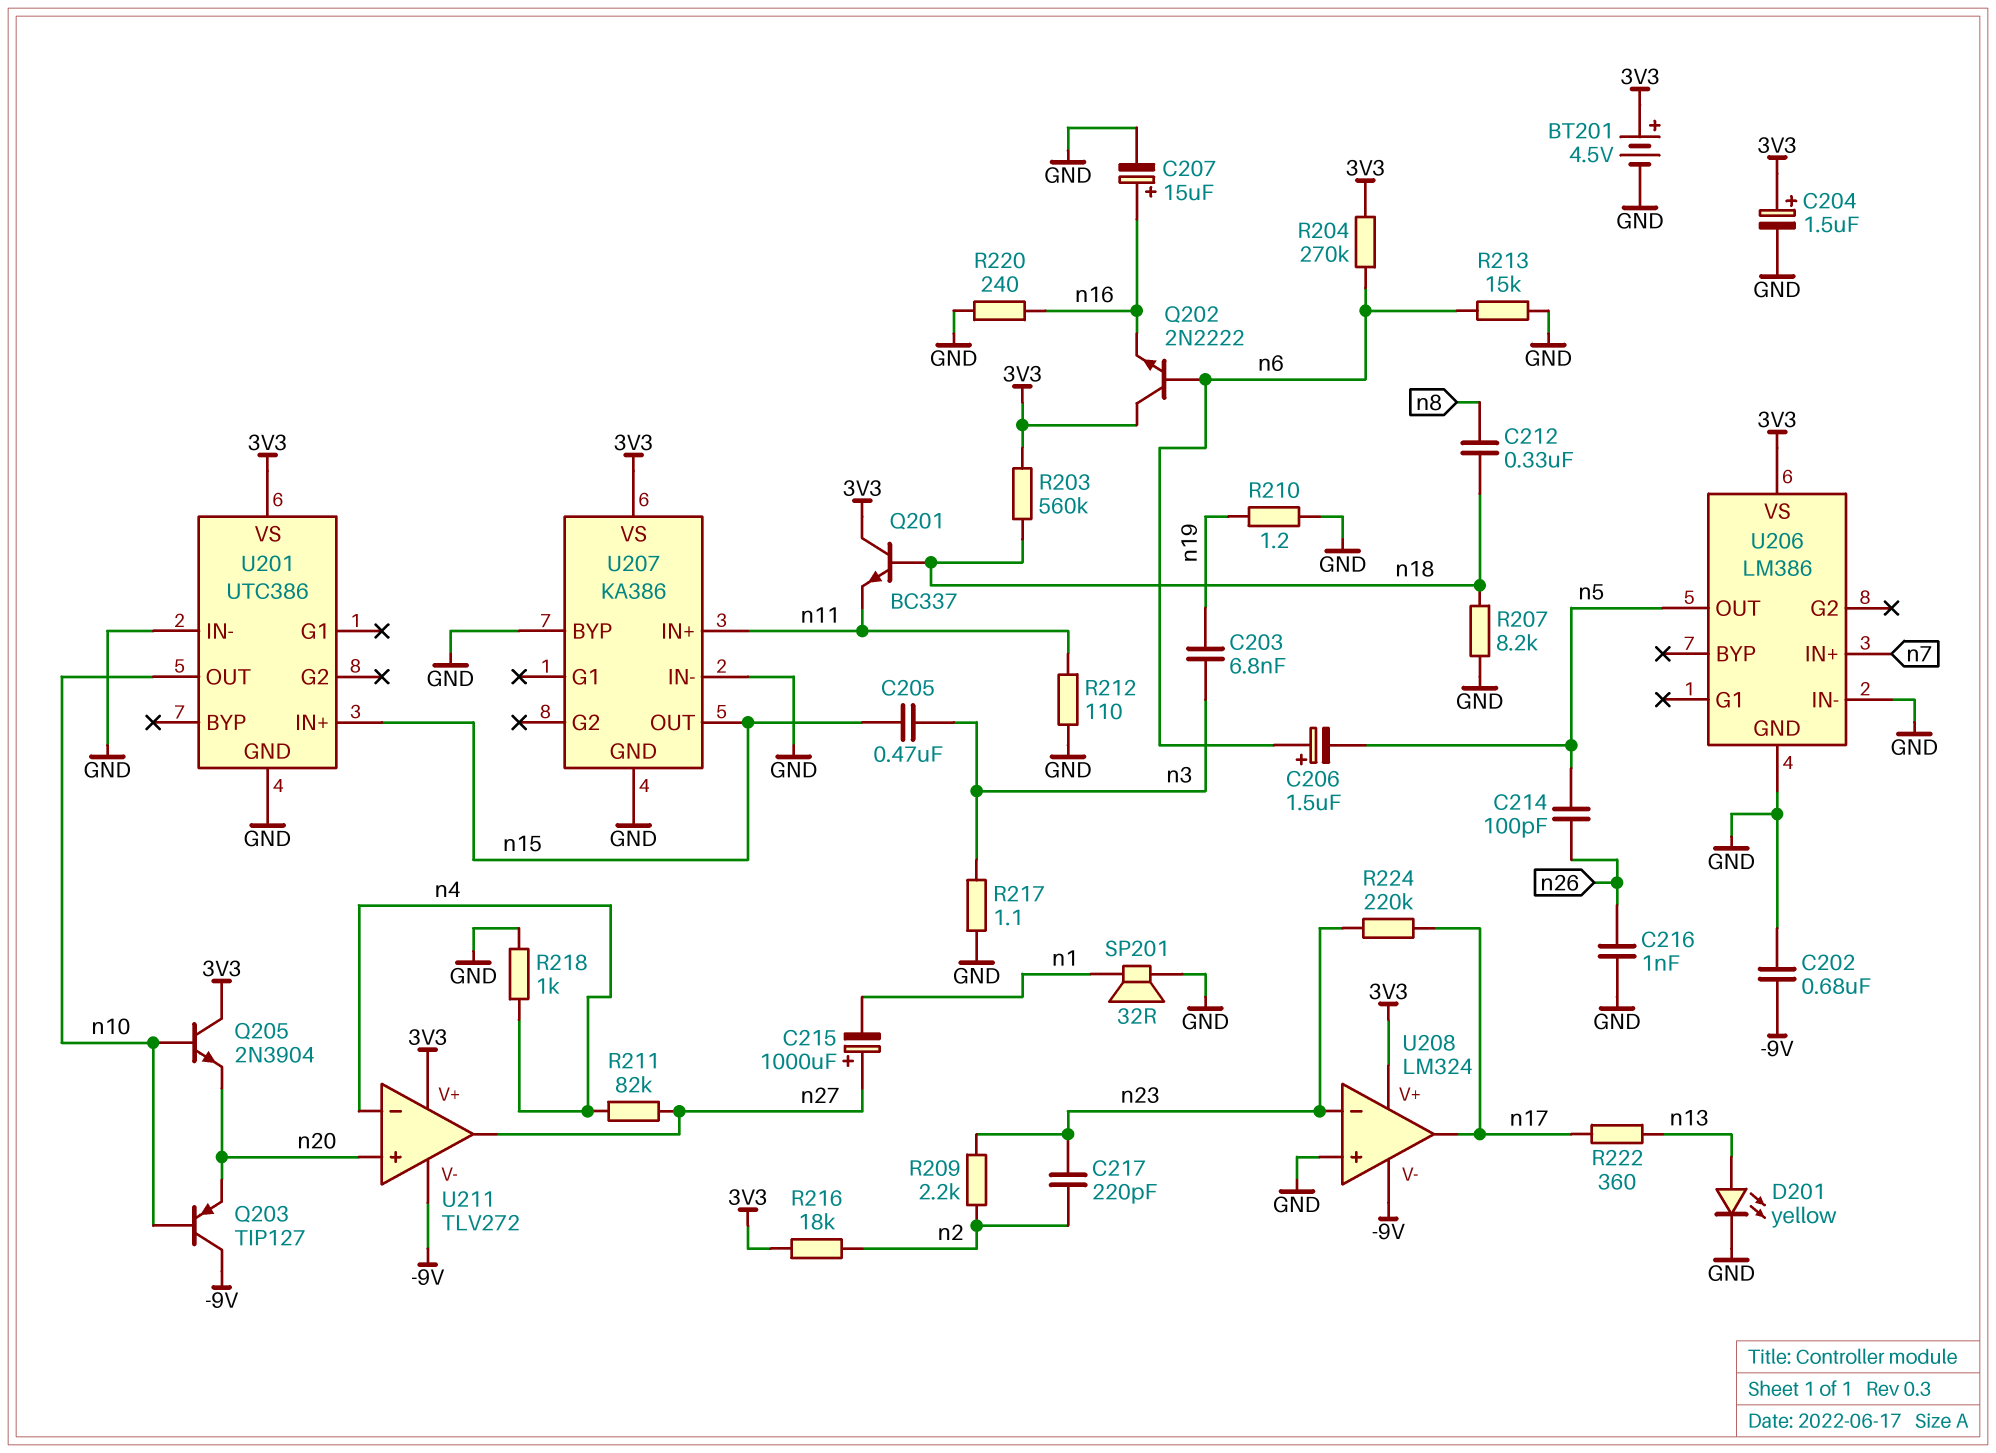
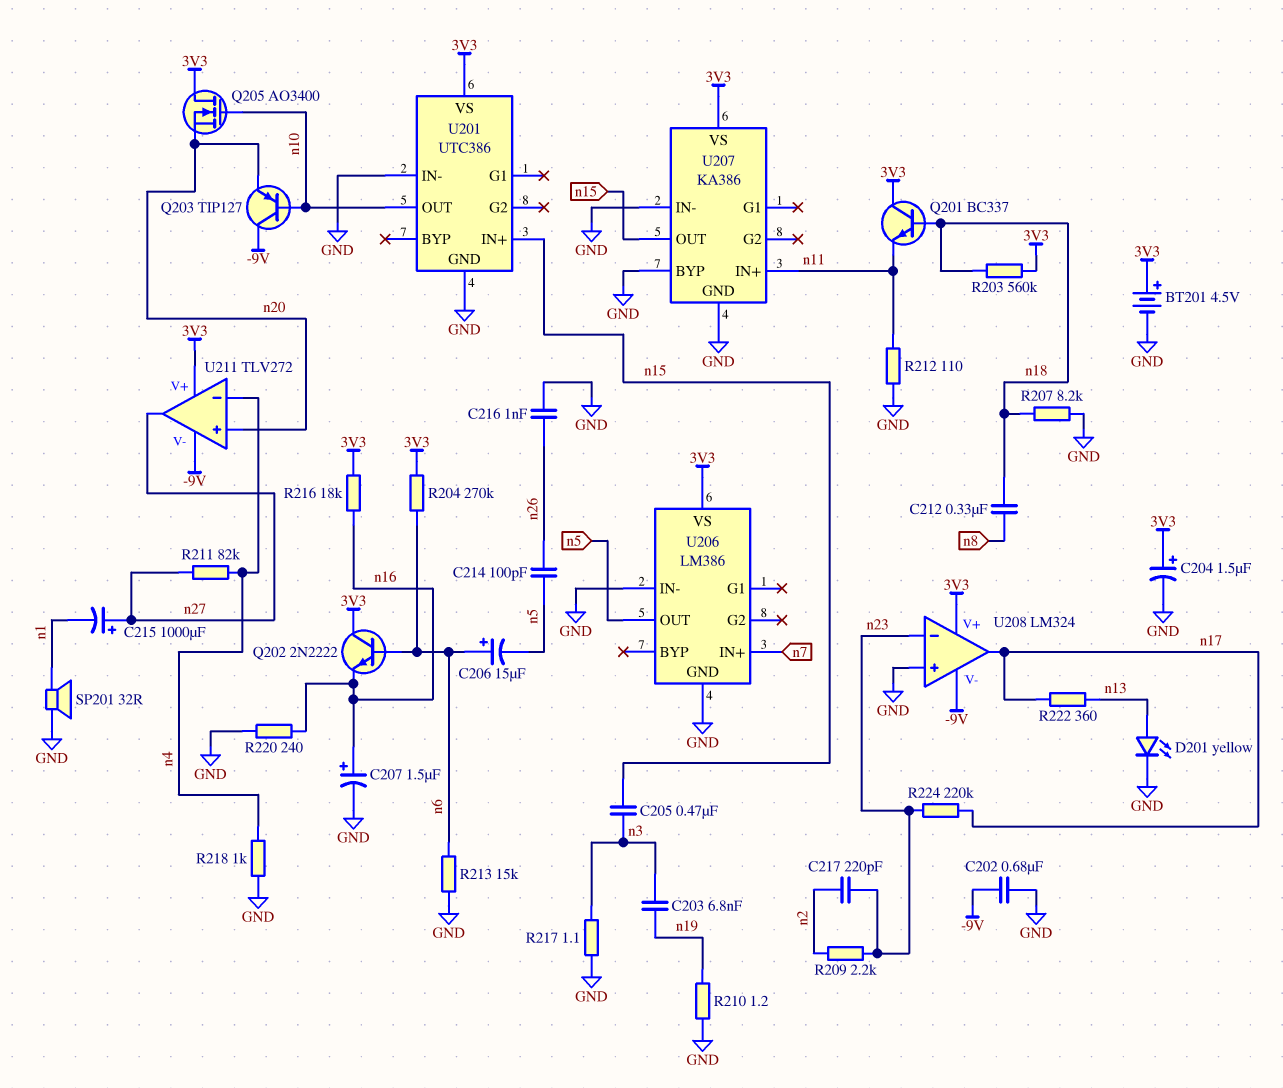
C206: 1.5uF (plus n6, minus n5) -> 15uF (plus n6, minus n5)
C207: 15uF (plus n16, minus GND) -> 1.5uF (plus n16, minus GND)
Q205: NPN 2N3904 (B n10, C 3V3, E n20) -> NMOS AO3400 (G n10, D 3V3, S n20)
R216: 18k (3V3, n2) -> 18k (3V3, n16)

